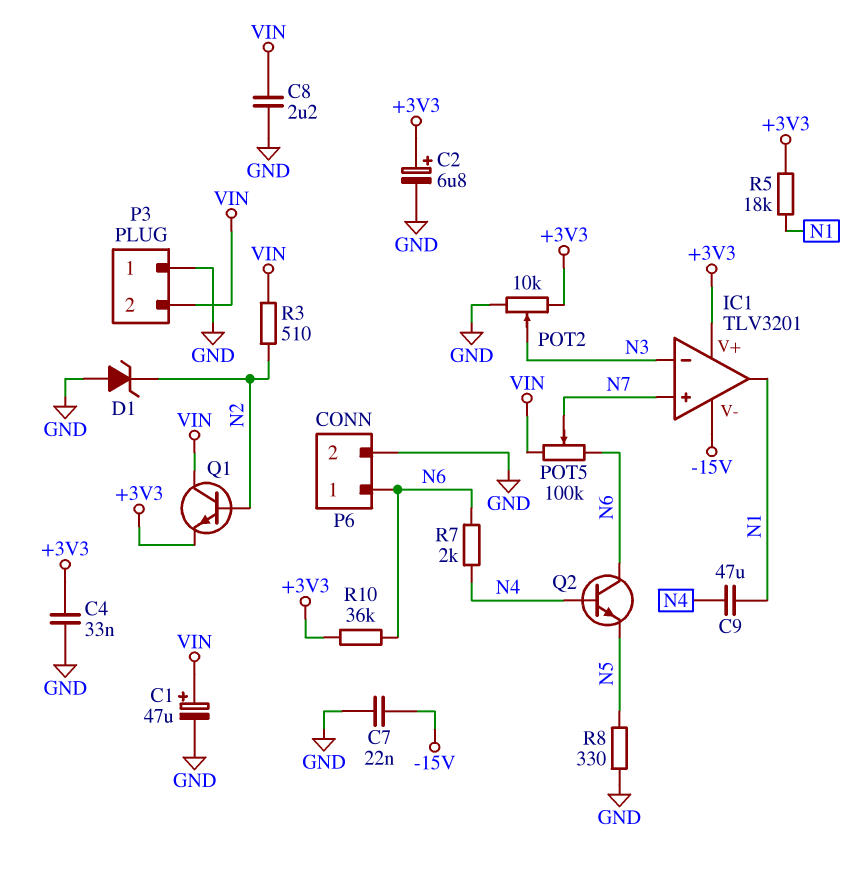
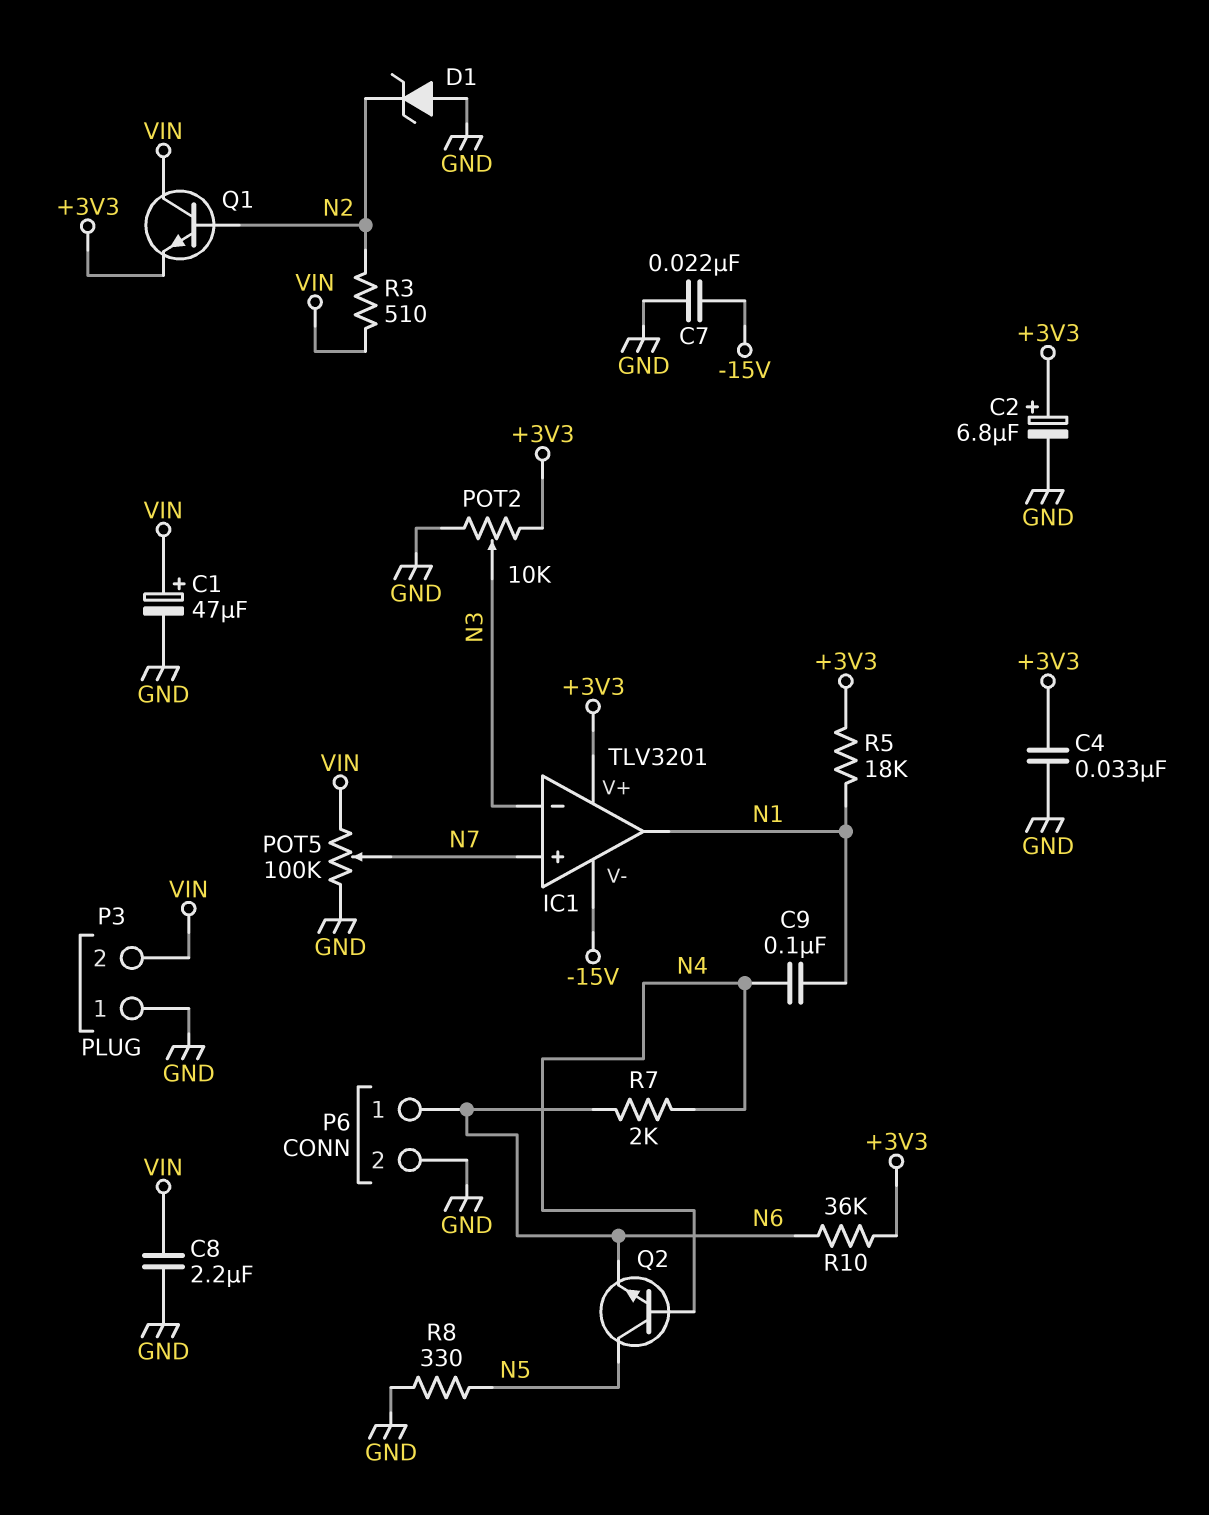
C9: 47uF (N1, N4) -> 100nF (N1, N4)
POT5: 100k (N6, VIN, wiper N7) -> 100k (GND, VIN, wiper N7)
Q2: NPN (B N4, C N6, E N5) -> NPN (B N4, C N5, E N6)

